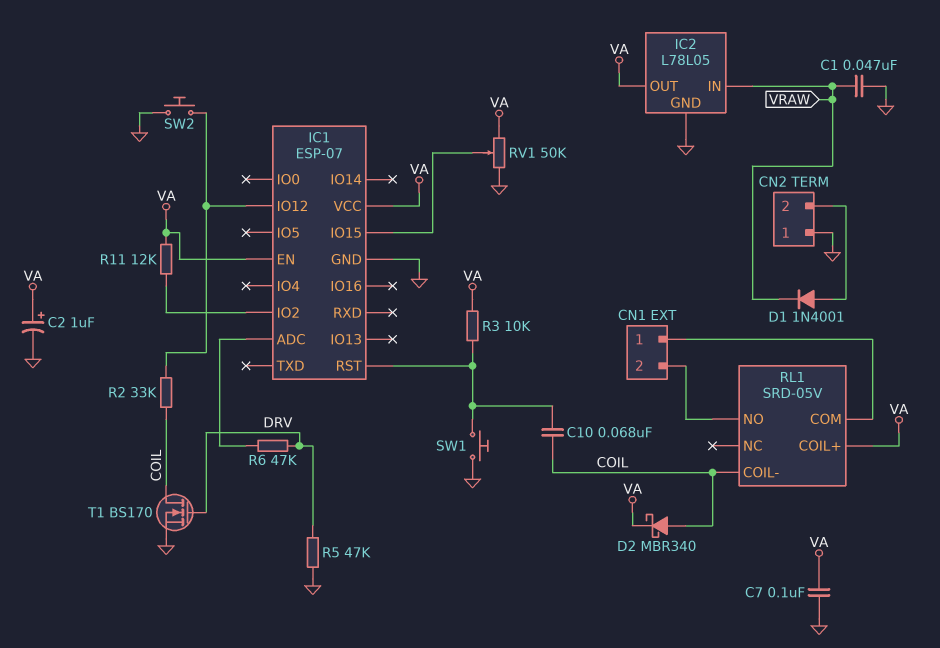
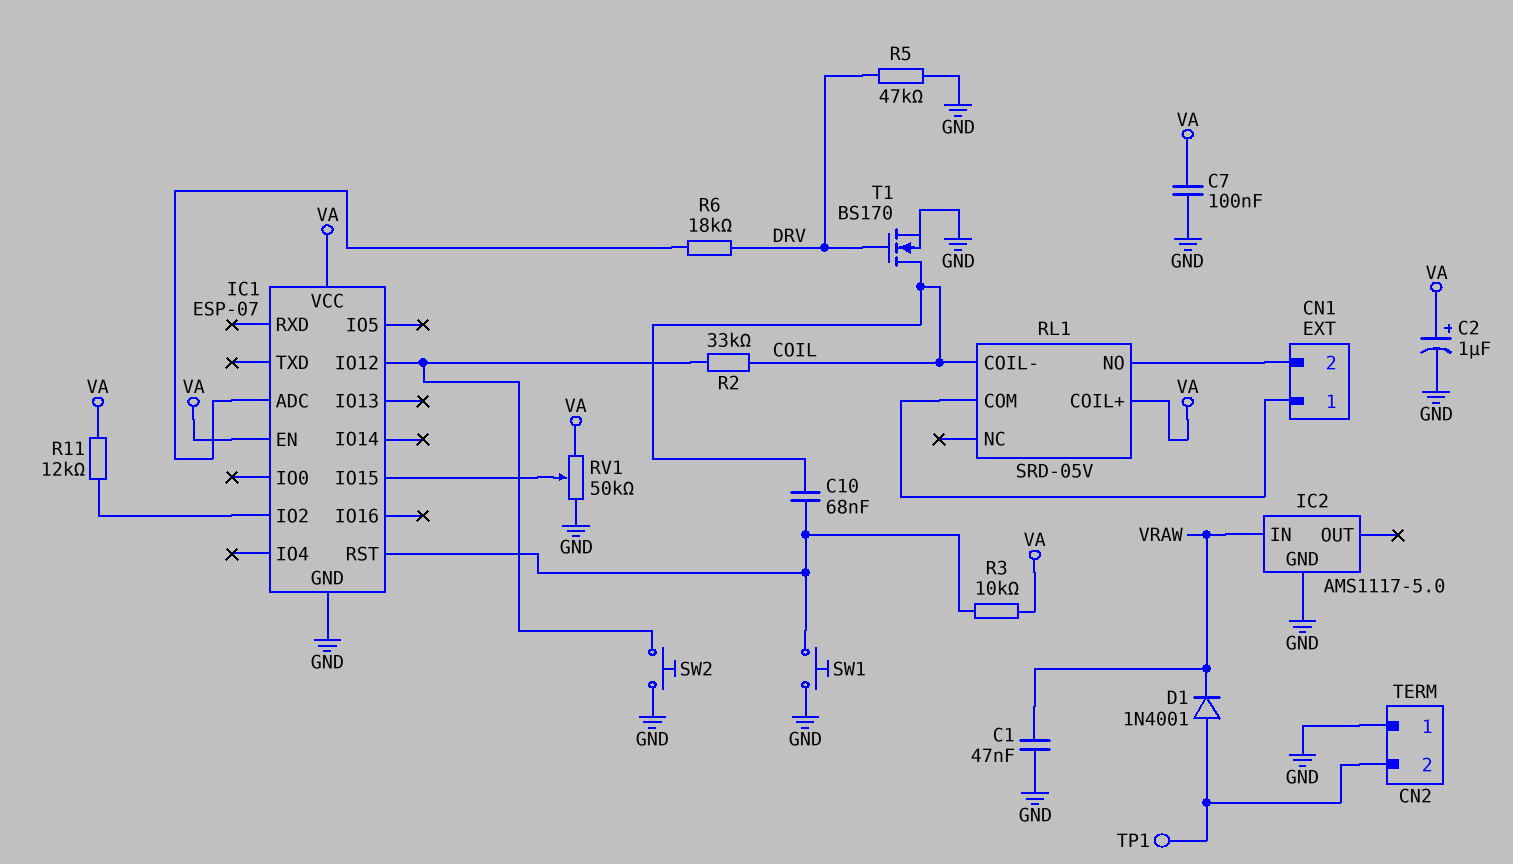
D2: schottky MBR340 (A COIL, K VA) -> none
IC2: L78L05 -> AMS1117-5.0
IC2 pin OUT: VA -> none
R6: 47k (DRV, IC1/ADC) -> 18k (DRV, IC1/ADC)
TP1: none -> test point (CN2/2)

